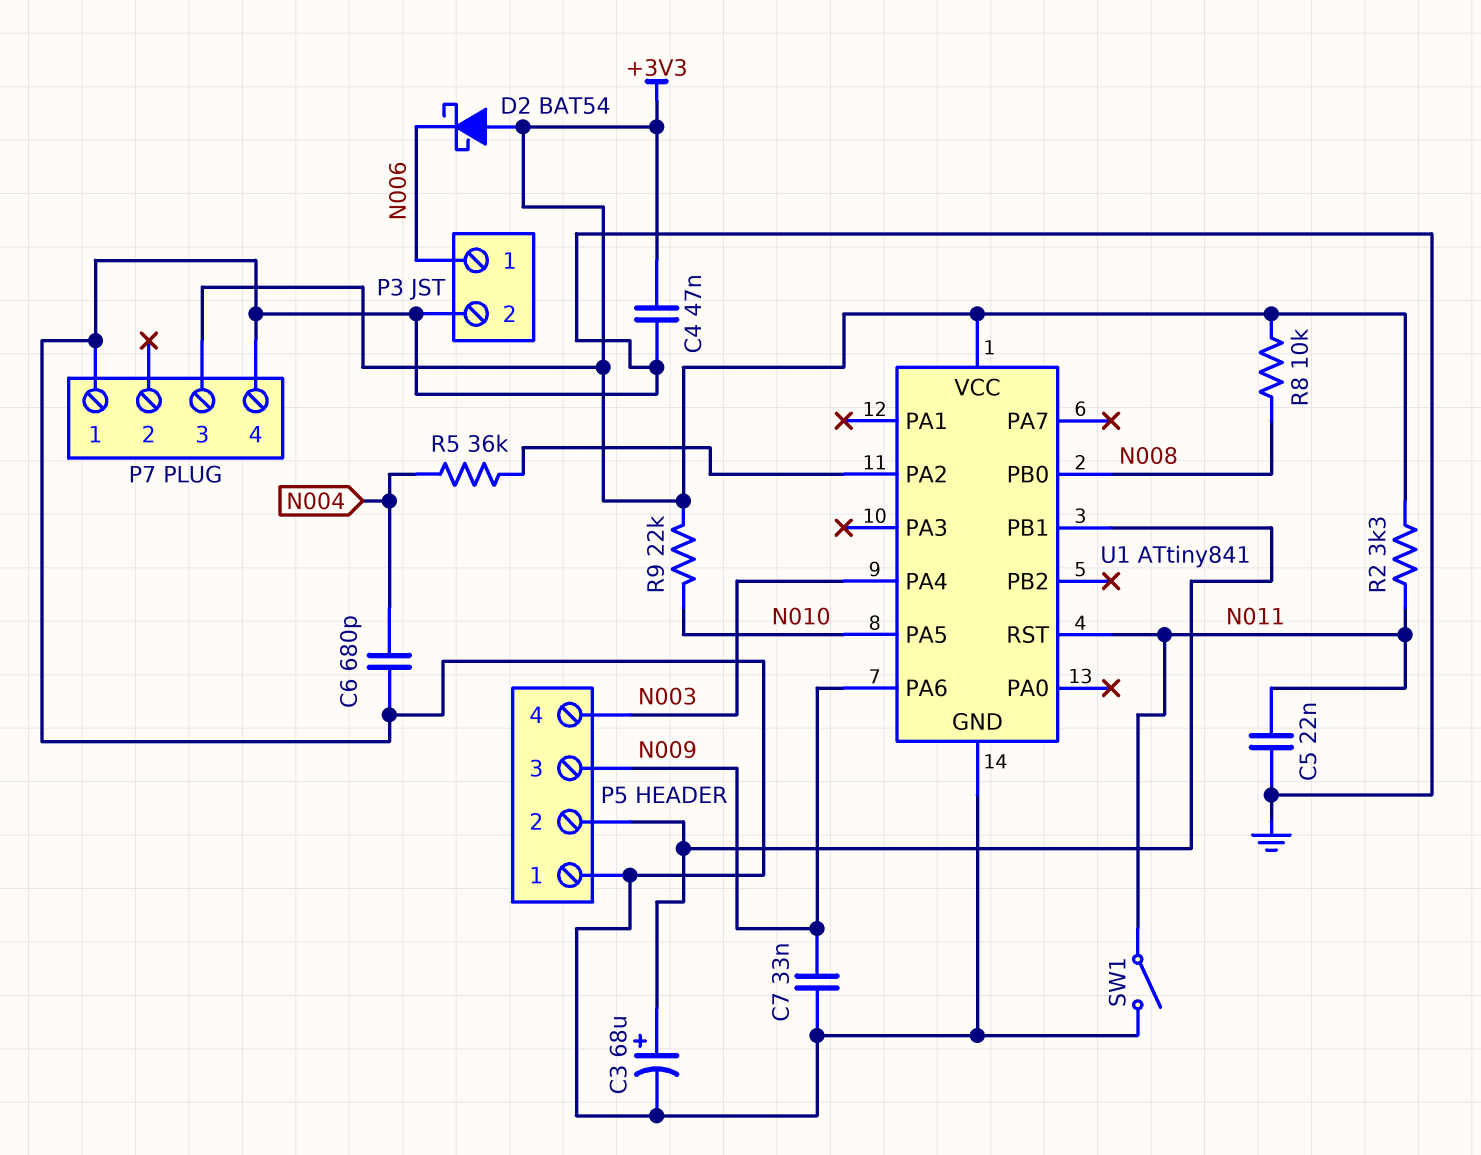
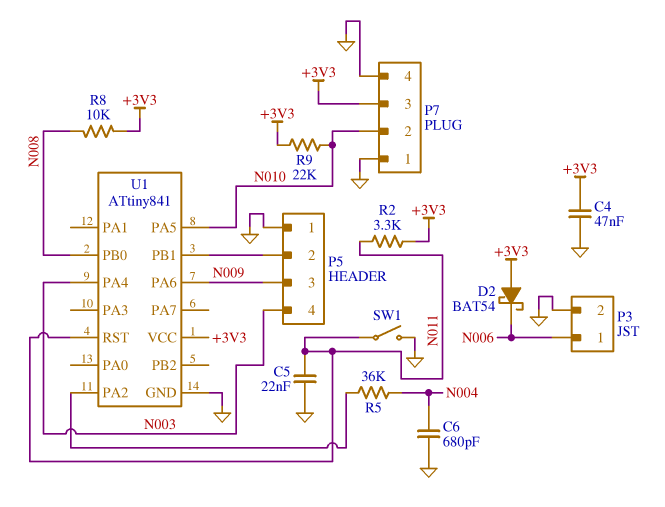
C3: 68uF (plus P5/2, minus GND) -> none
C7: 33nF (GND, N009) -> none
P7 pin 2: none -> N010

